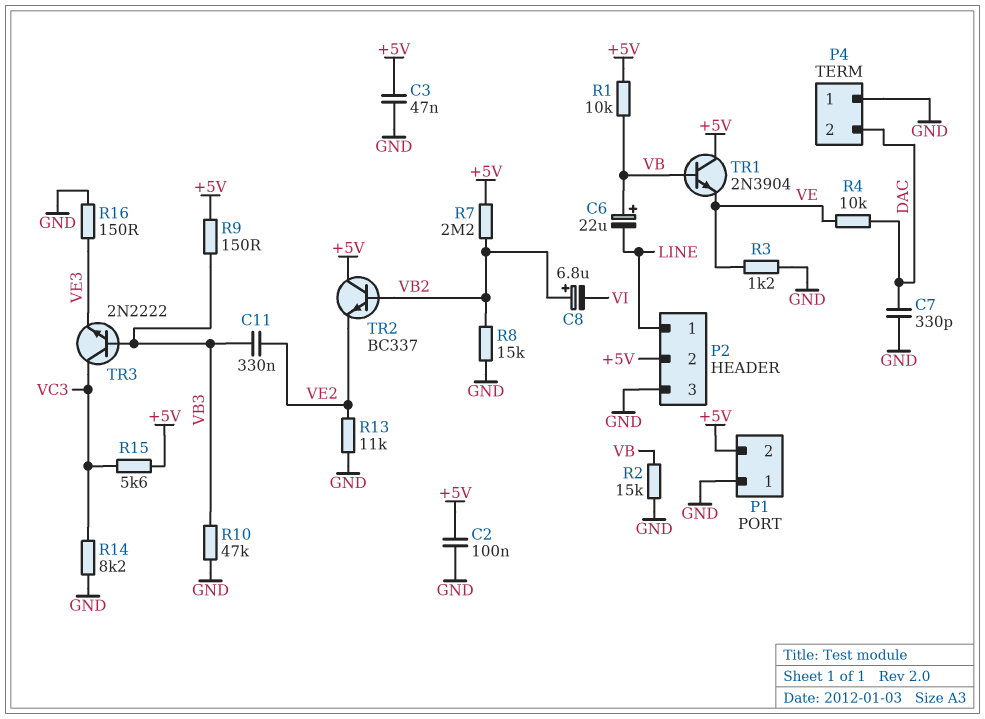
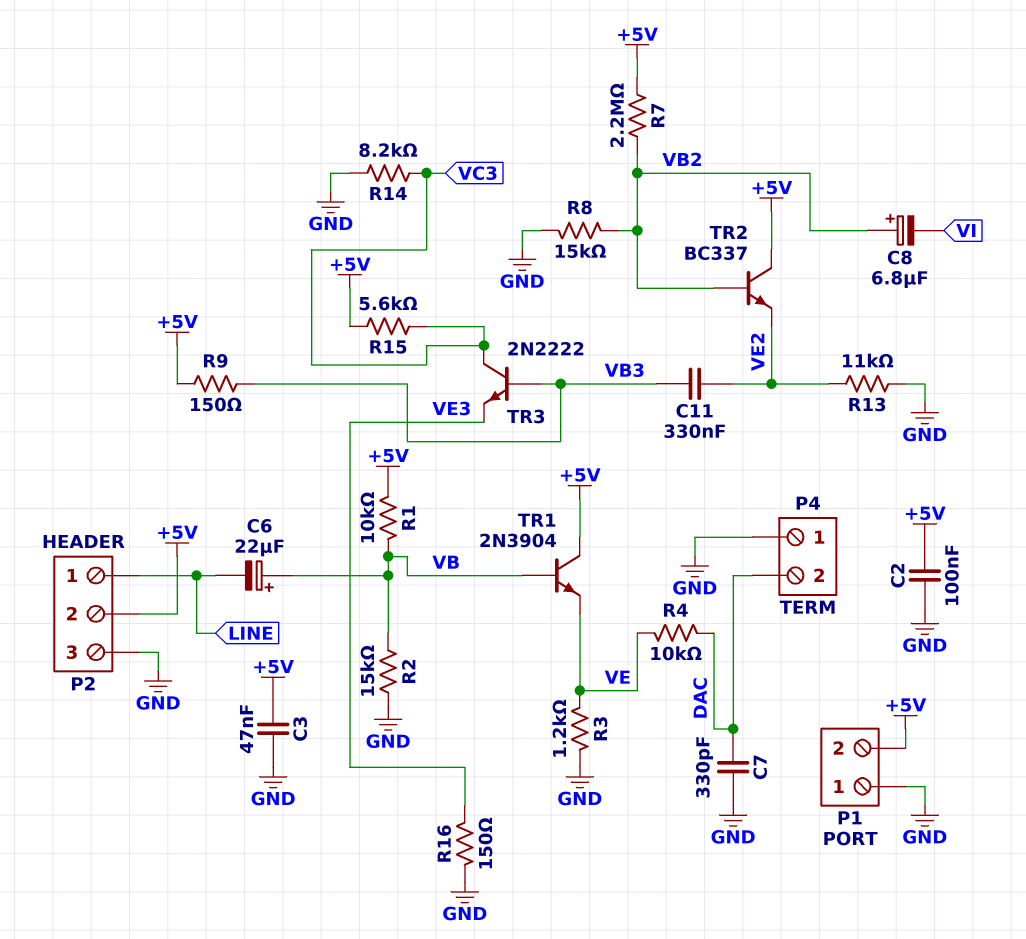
R10: 47k (GND, VB3) -> none

